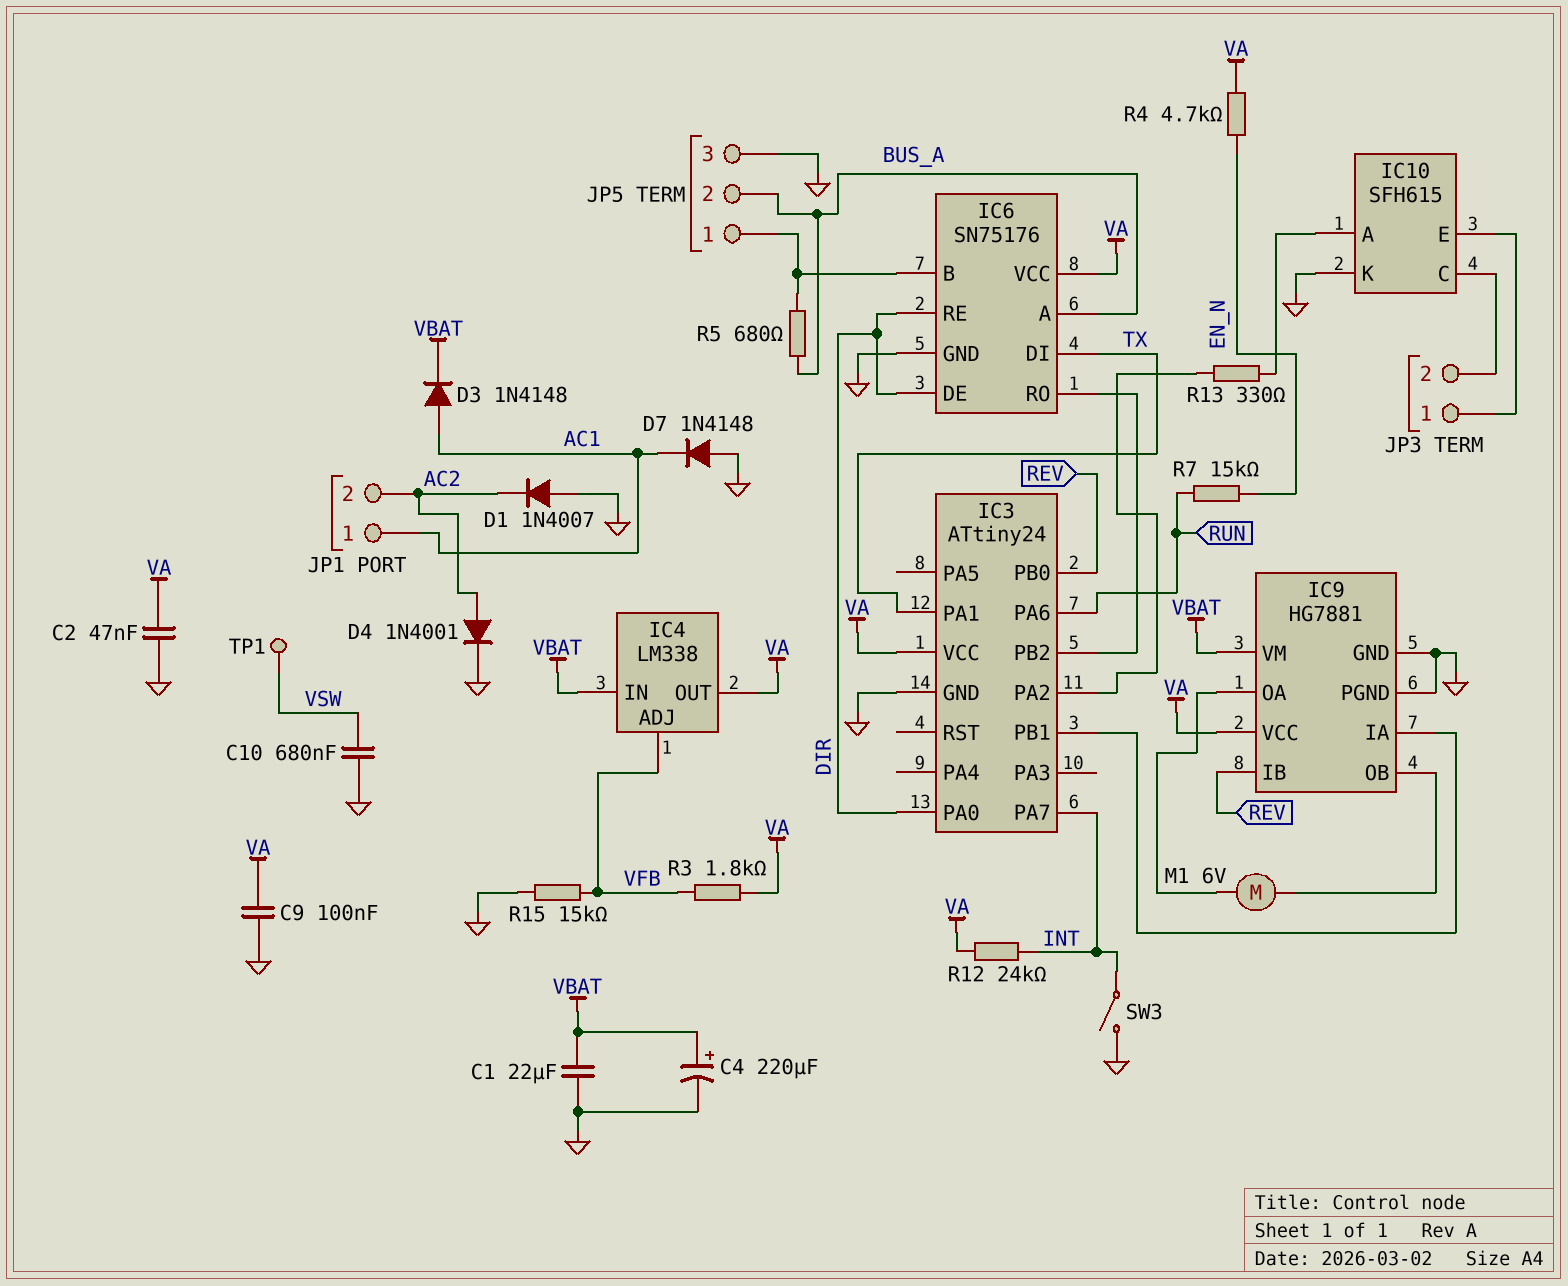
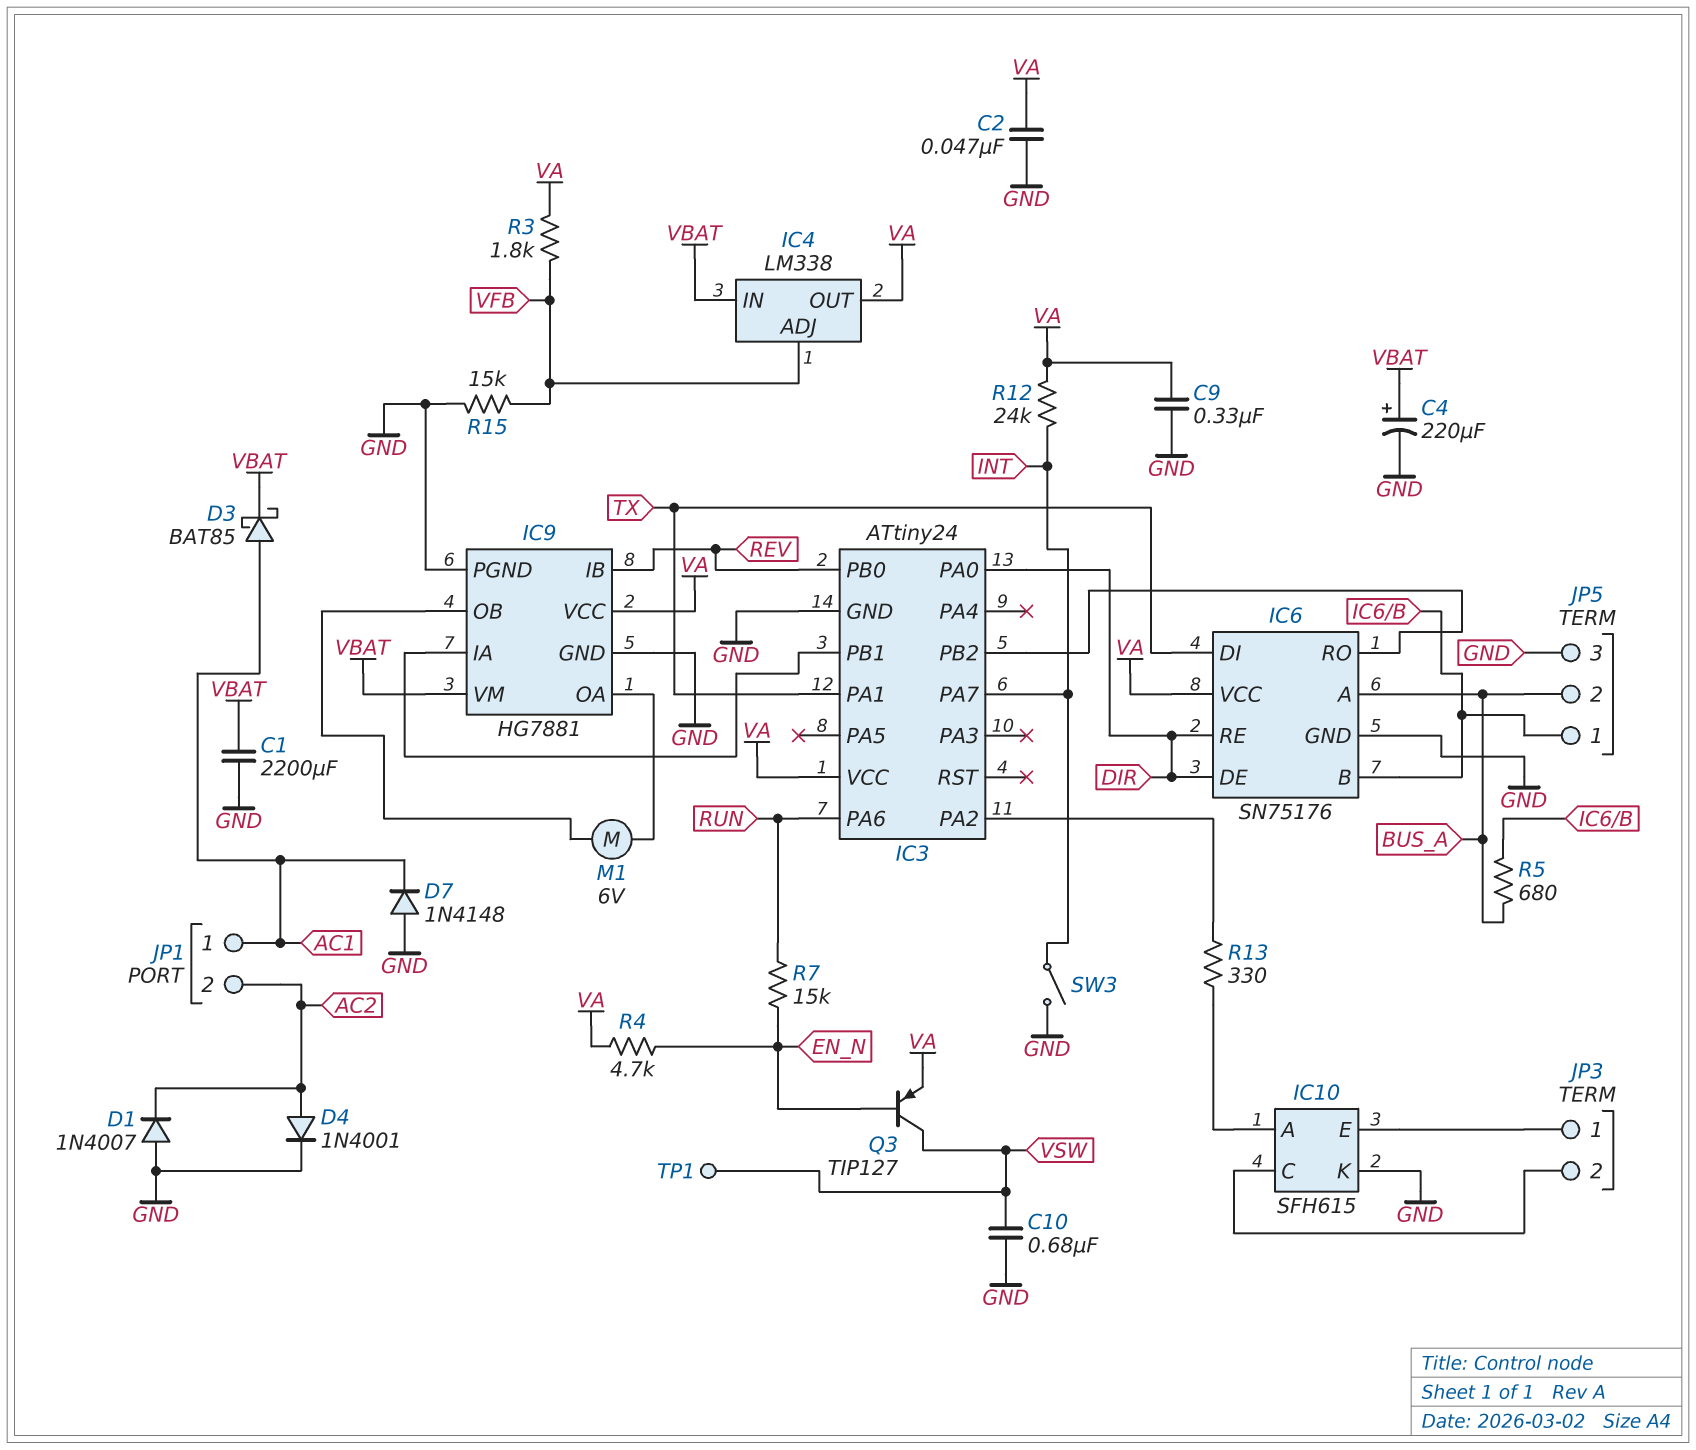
C1: 22uF (GND, VBAT) -> 2200uF (GND, VBAT)
C9: 100nF (GND, VA) -> 330nF (GND, VA)
D3: diode 1N4148 (A AC1, K VBAT) -> schottky BAT85 (A AC1, K VBAT)
Q3: none -> PNP TIP127 (B EN_N, C VSW, E VA)

